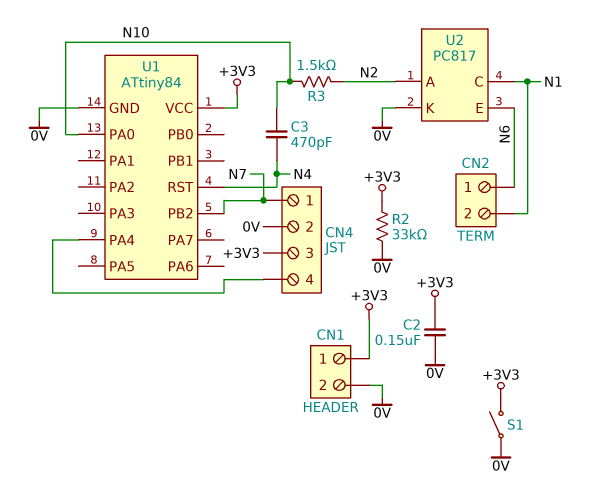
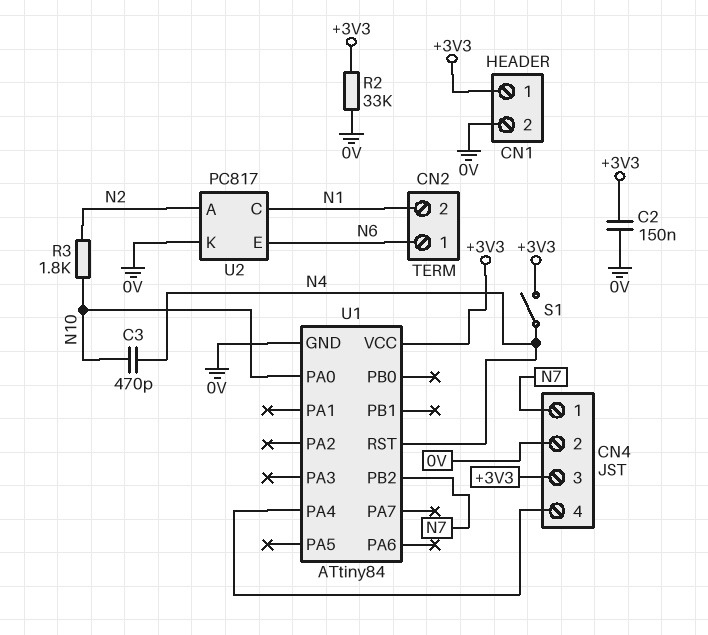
R3: 1.5k (N2, N10) -> 1.8k (N2, N10)
S1: switch (+3V3, 0V) -> switch (+3V3, N4)

